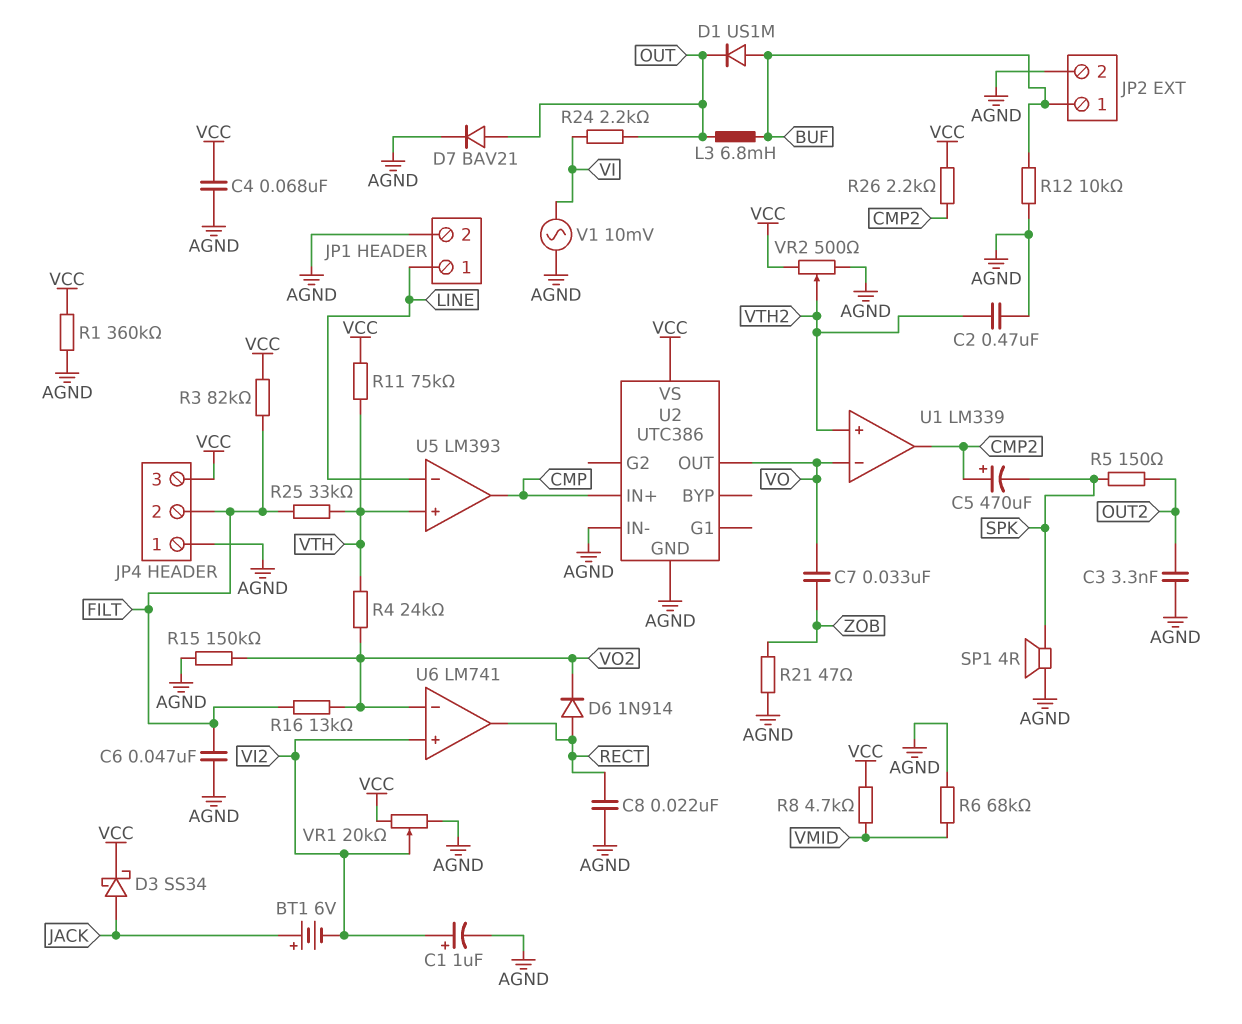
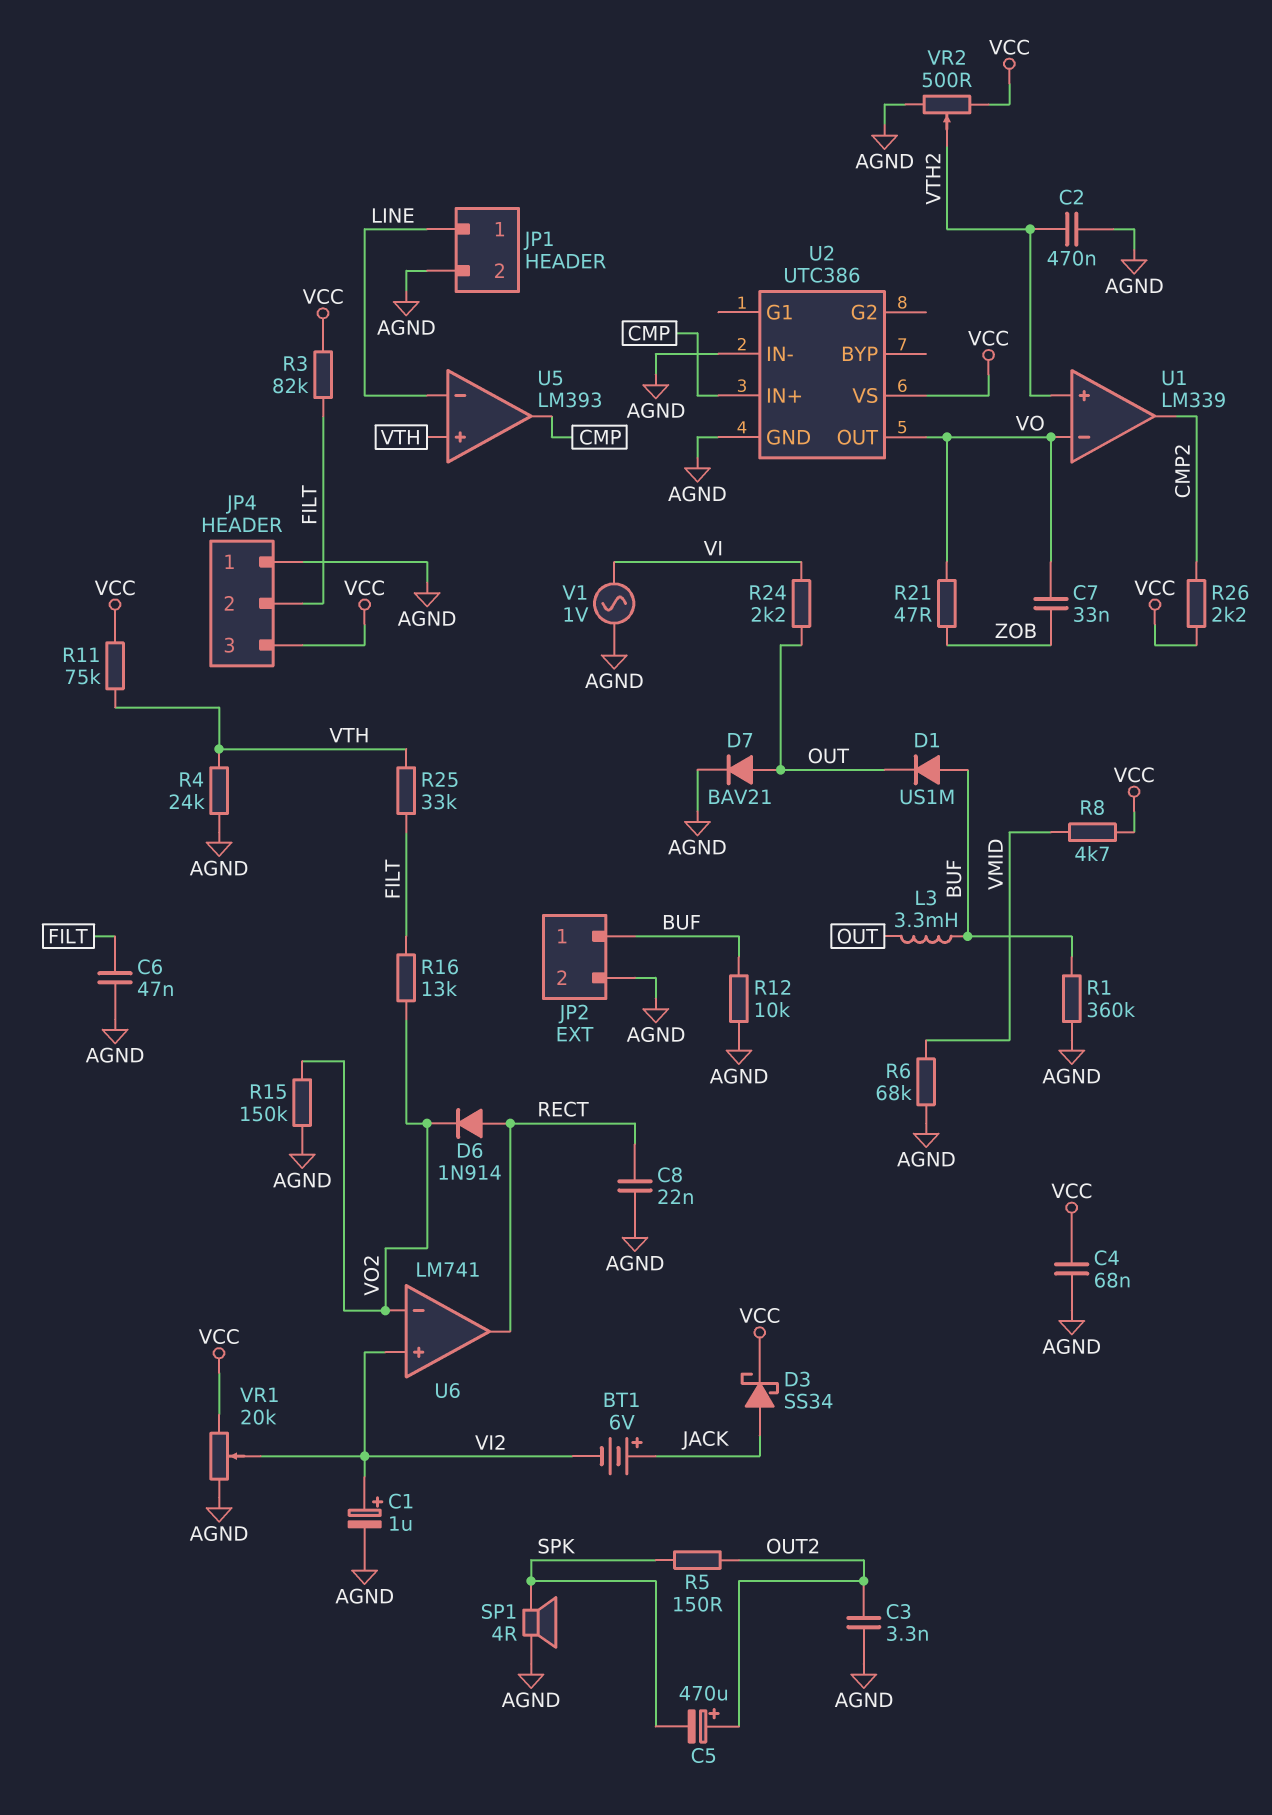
C5: 470uF (plus CMP2, minus SPK) -> 470uF (plus OUT2, minus SPK)
L3: 6.8mH (BUF, OUT) -> 3.3mH (BUF, OUT)
R1: 360k (AGND, VCC) -> 360k (AGND, BUF)
R4: 24k (VO2, VTH) -> 24k (AGND, VTH)
R21: 47 (AGND, ZOB) -> 47 (VO, ZOB)
V1: AC 10mV (AGND, VI) -> AC 1V (AGND, VI)

